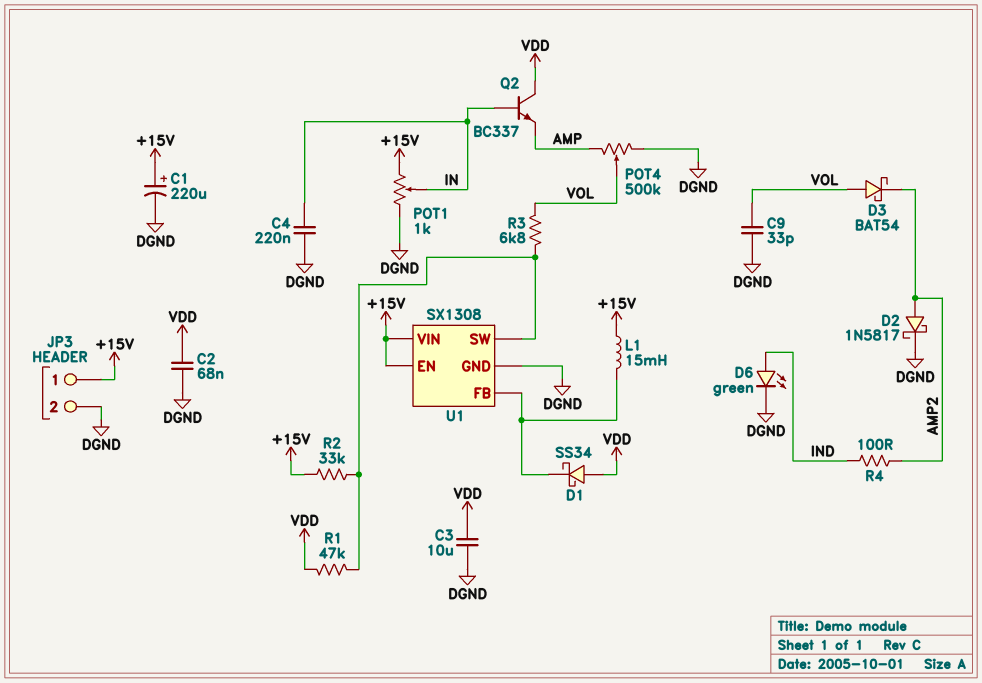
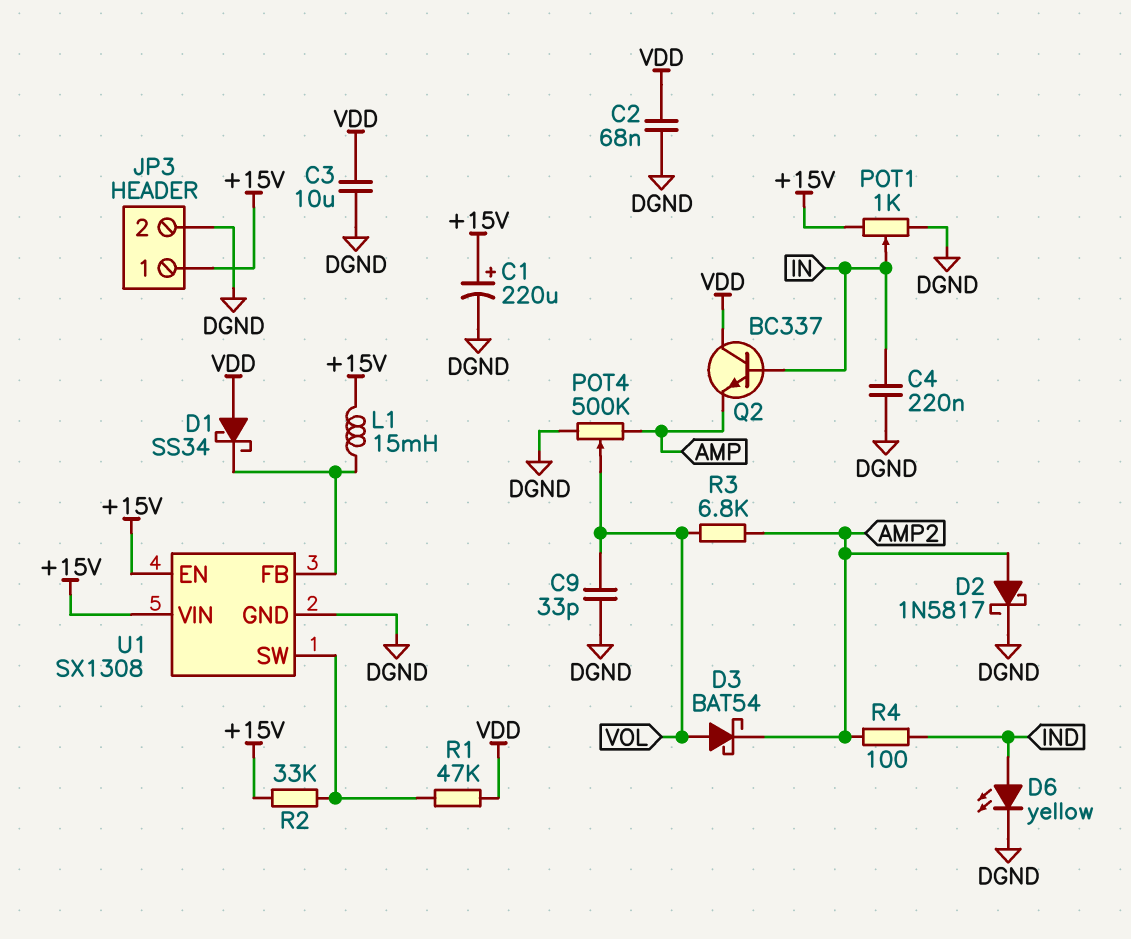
D6: LED green (A IND, K DGND) -> LED yellow (A IND, K DGND)
R3: 6.8k (U1/SW, VOL) -> 6.8k (AMP2, VOL)

